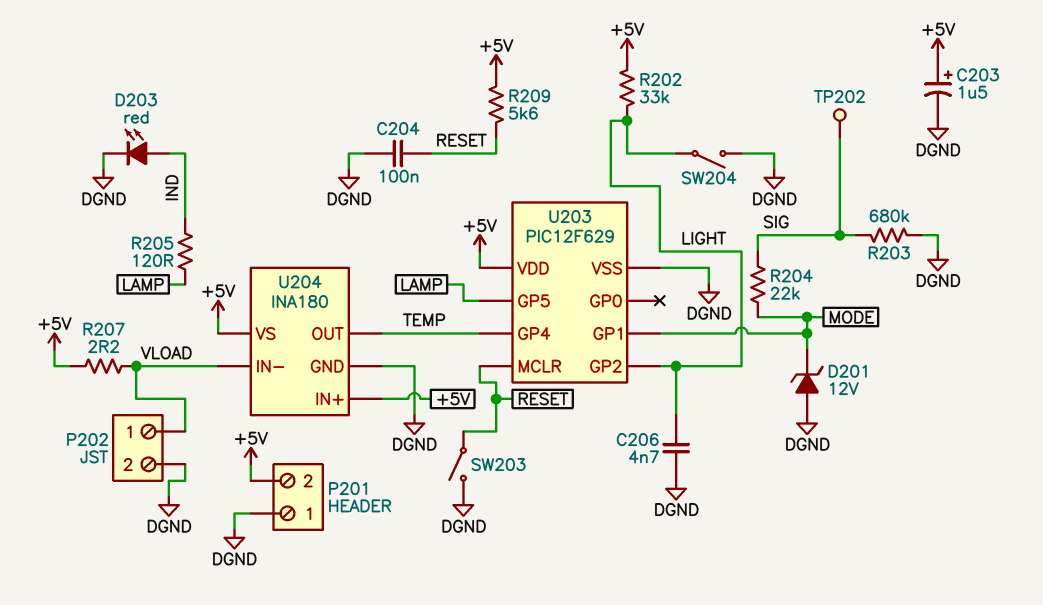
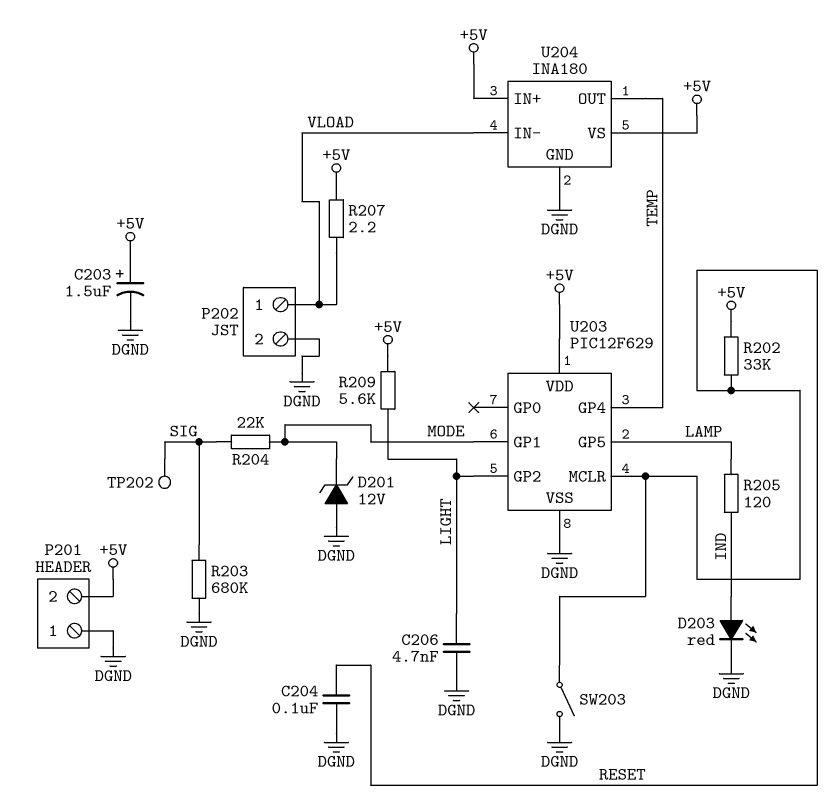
R202: 33k (+5V, LIGHT) -> 33k (+5V, RESET)
R209: 5.6k (+5V, RESET) -> 5.6k (+5V, LIGHT)
SW204: switch (DGND, LIGHT) -> none

